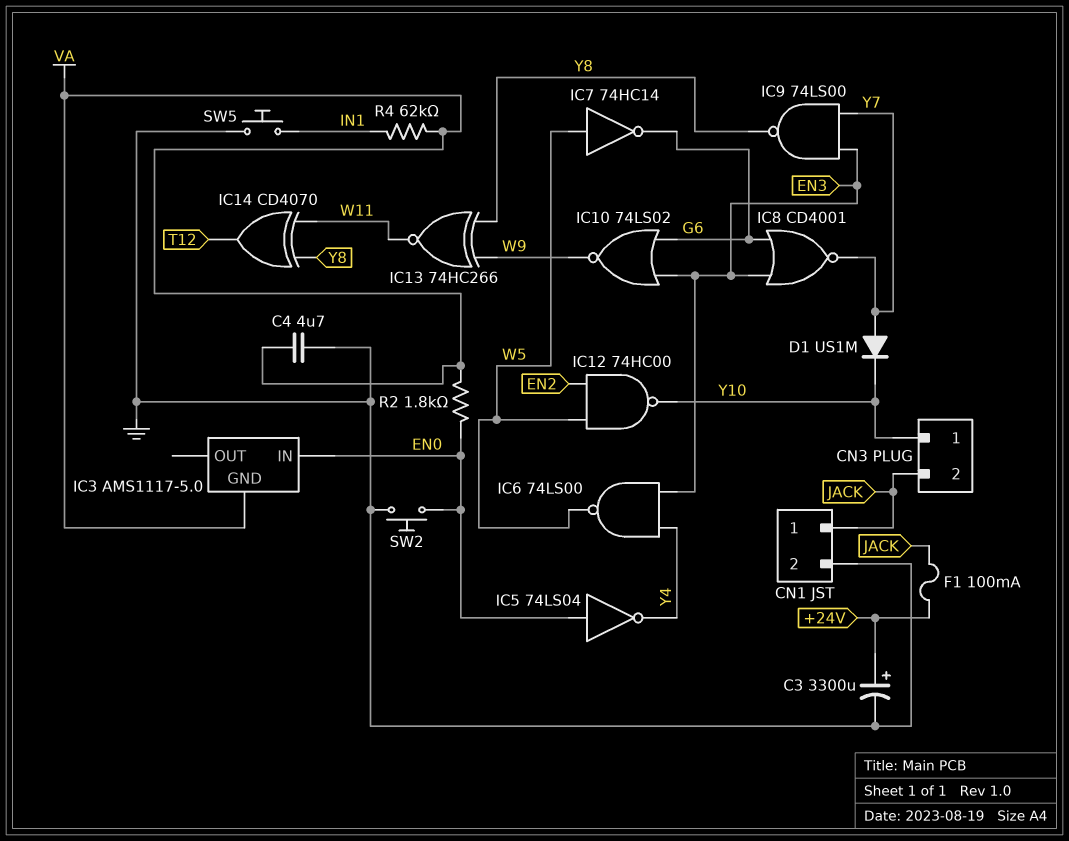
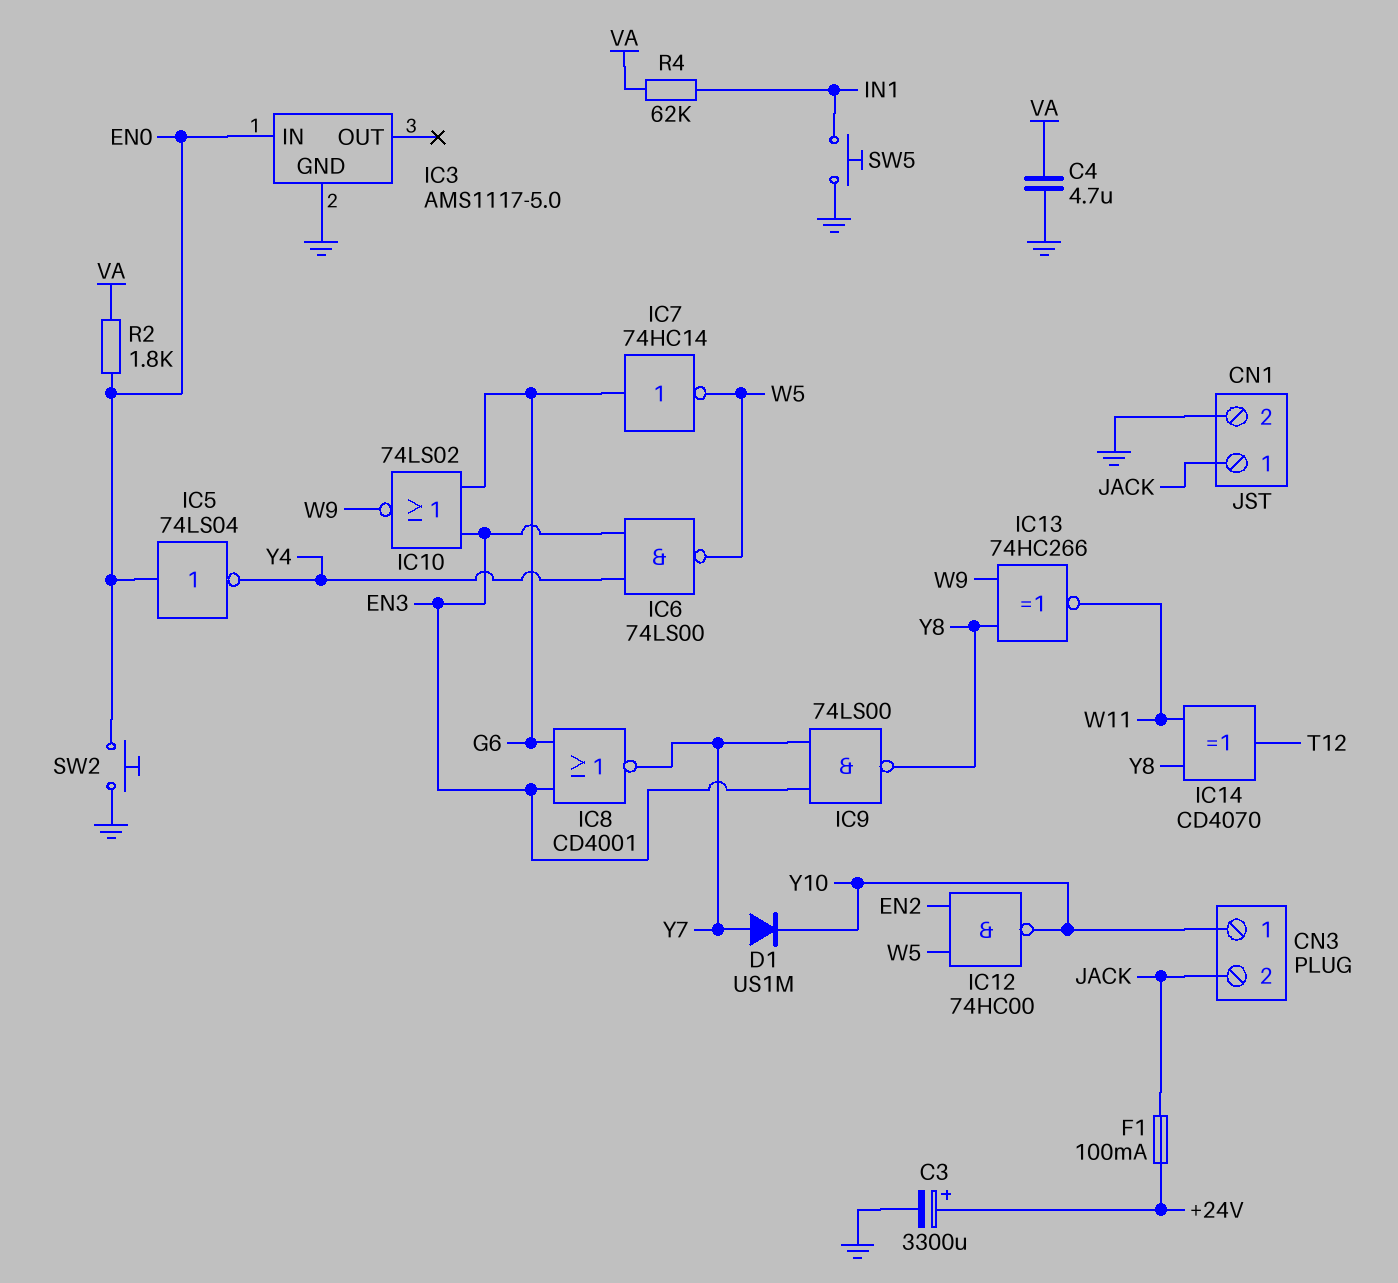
IC3 pin GND: VA -> GND
IC7: NOT 74HC14 (in W5, out G6) -> NOT 74HC14 (in G6, out W5)

